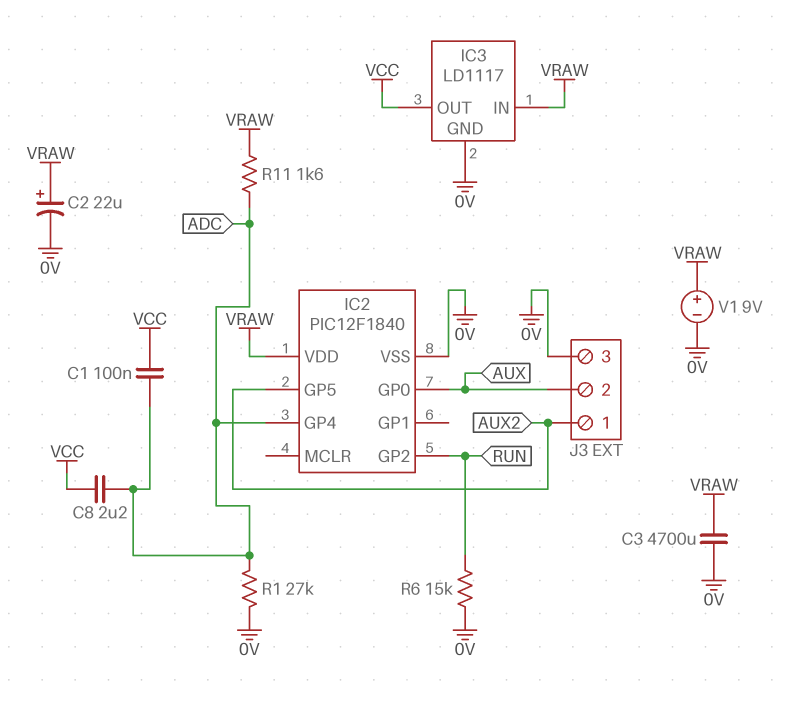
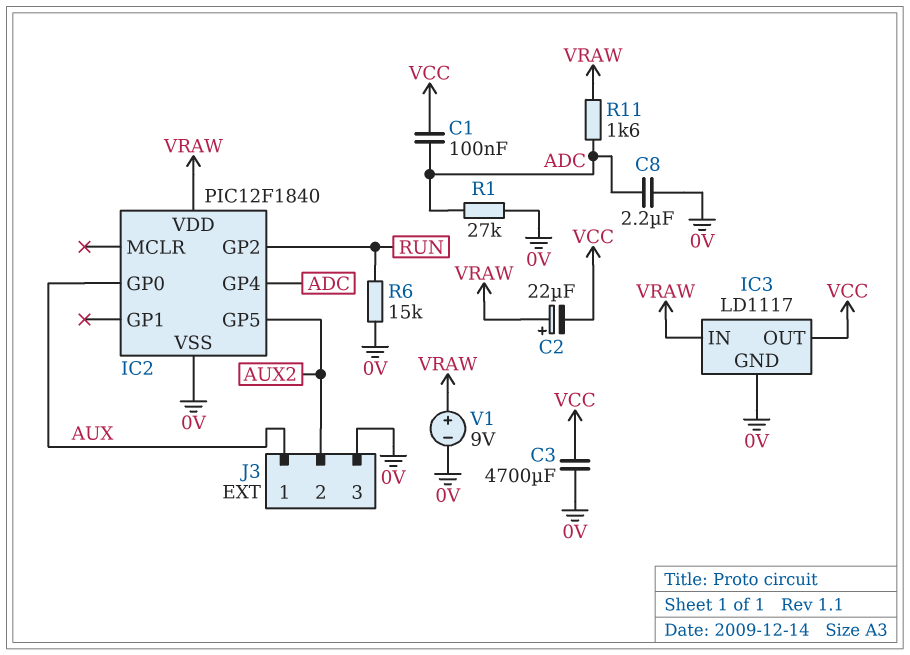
C2: 22uF (plus VRAW, minus 0V) -> 22uF (plus VRAW, minus VCC)
C3: 4700uF (0V, VRAW) -> 4700uF (0V, VCC)
C8: 2.2uF (ADC, VCC) -> 2.2uF (0V, ADC)
J3 pin 1: AUX2 -> AUX
J3 pin 2: AUX -> AUX2

